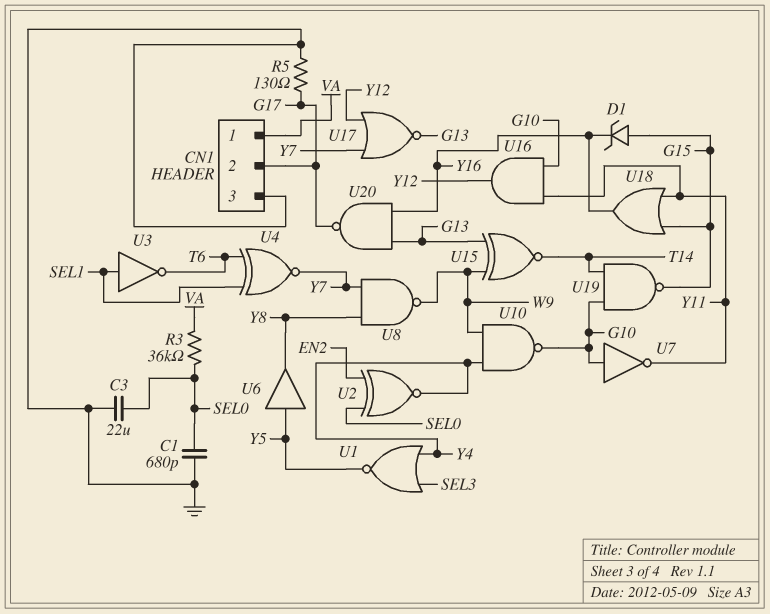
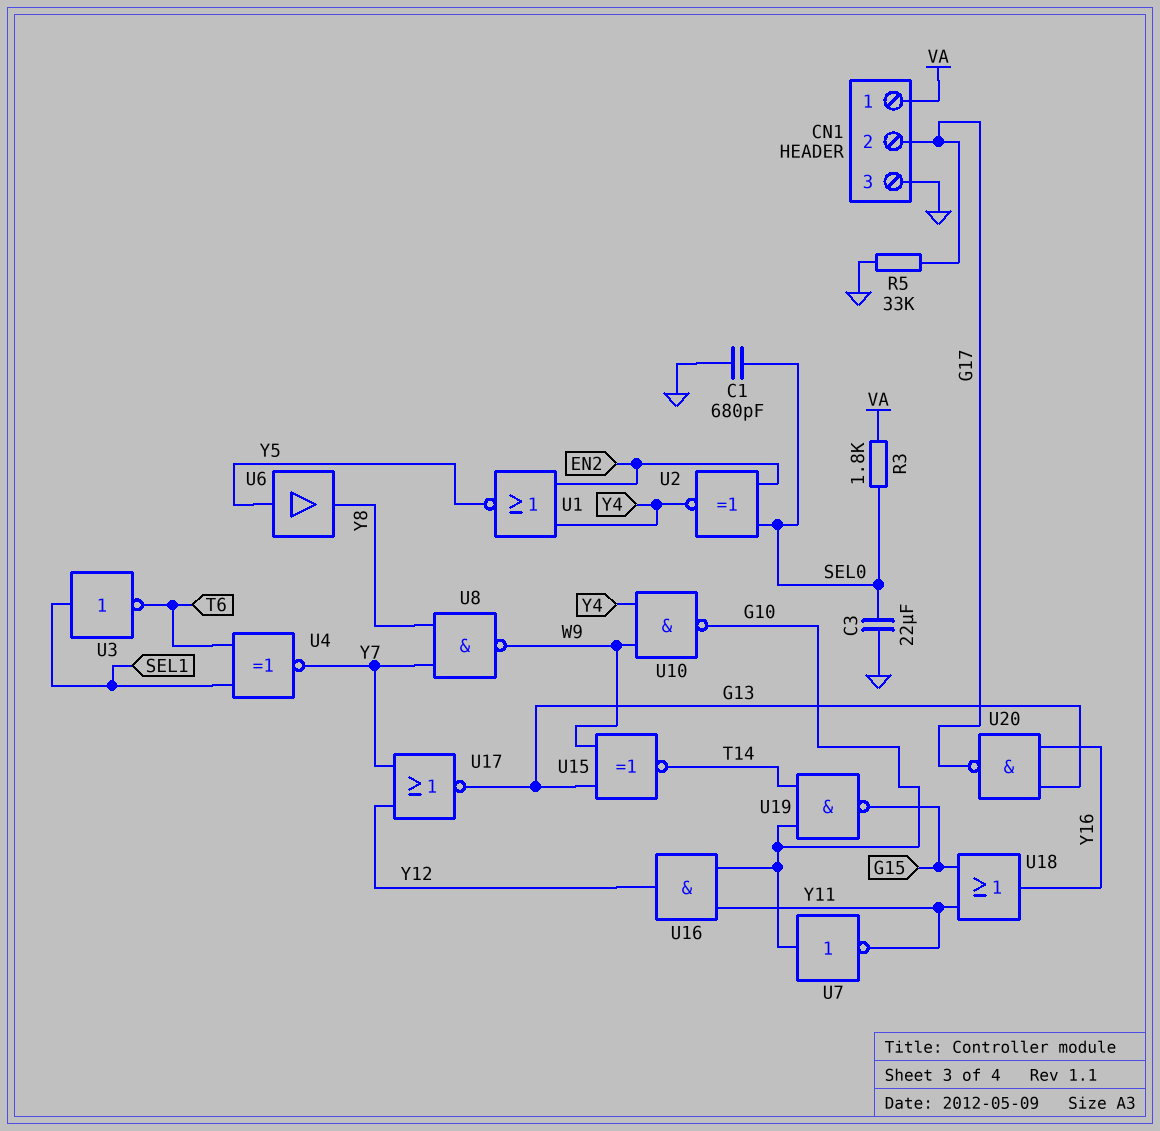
D1: zener (A G15, K Y16) -> none
R3: 36k (SEL0, VA) -> 1.8k (SEL0, VA)
R5: 130 (G17, GND) -> 33k (G17, GND)
U1: NOR (in SEL3, in Y4, out Y5) -> NOR (in EN2, in Y4, out Y5)

